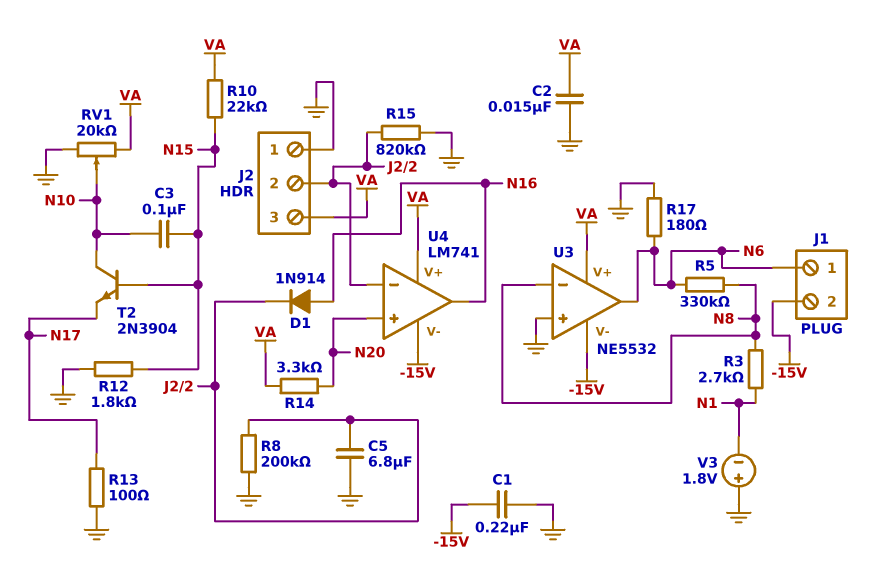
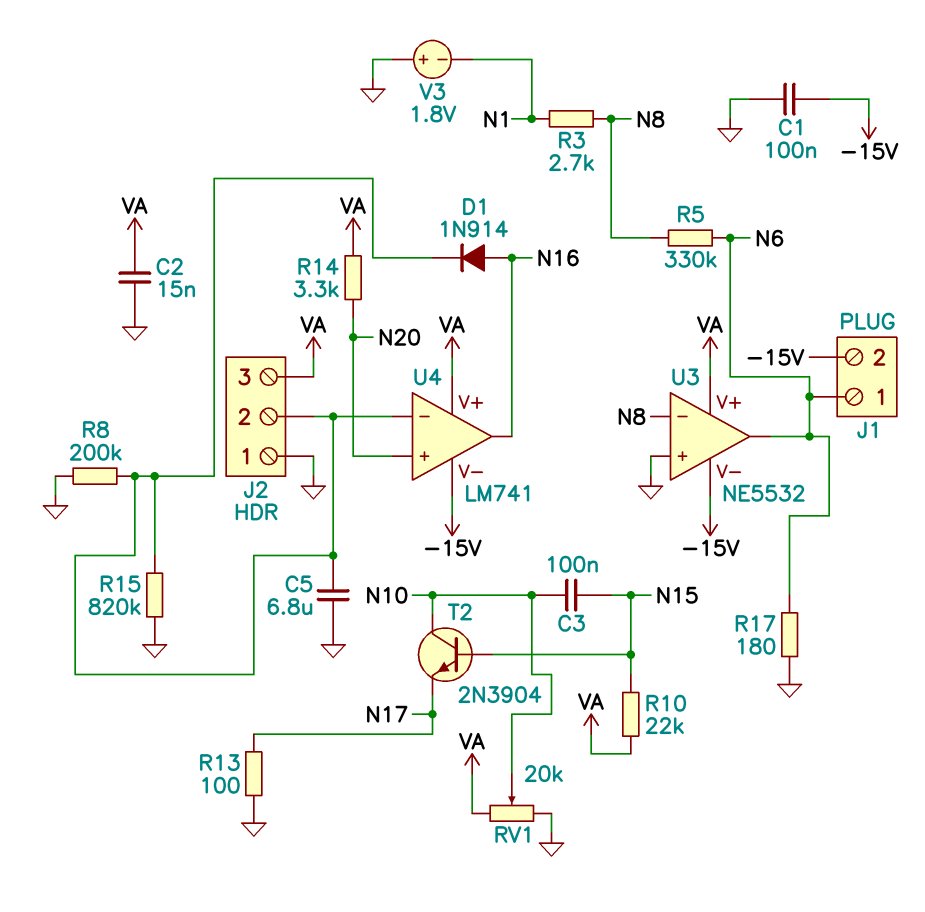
C1: 220nF (-15V, GND) -> 100nF (-15V, GND)
R12: 1.8k (GND, N15) -> none

